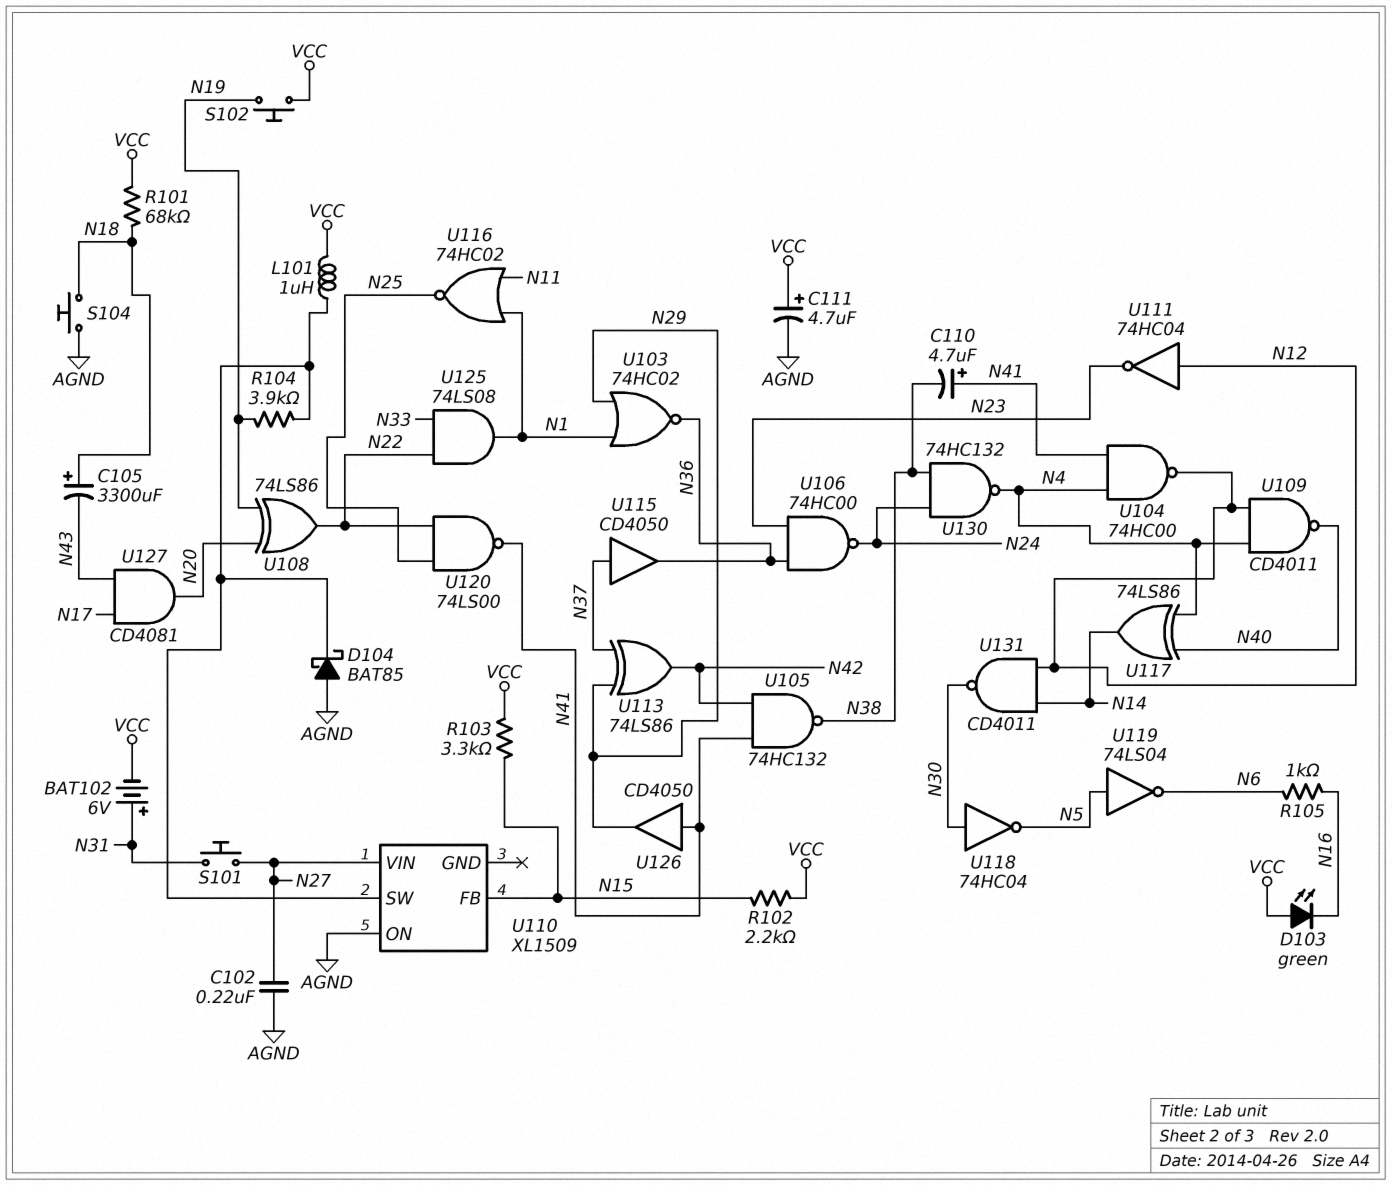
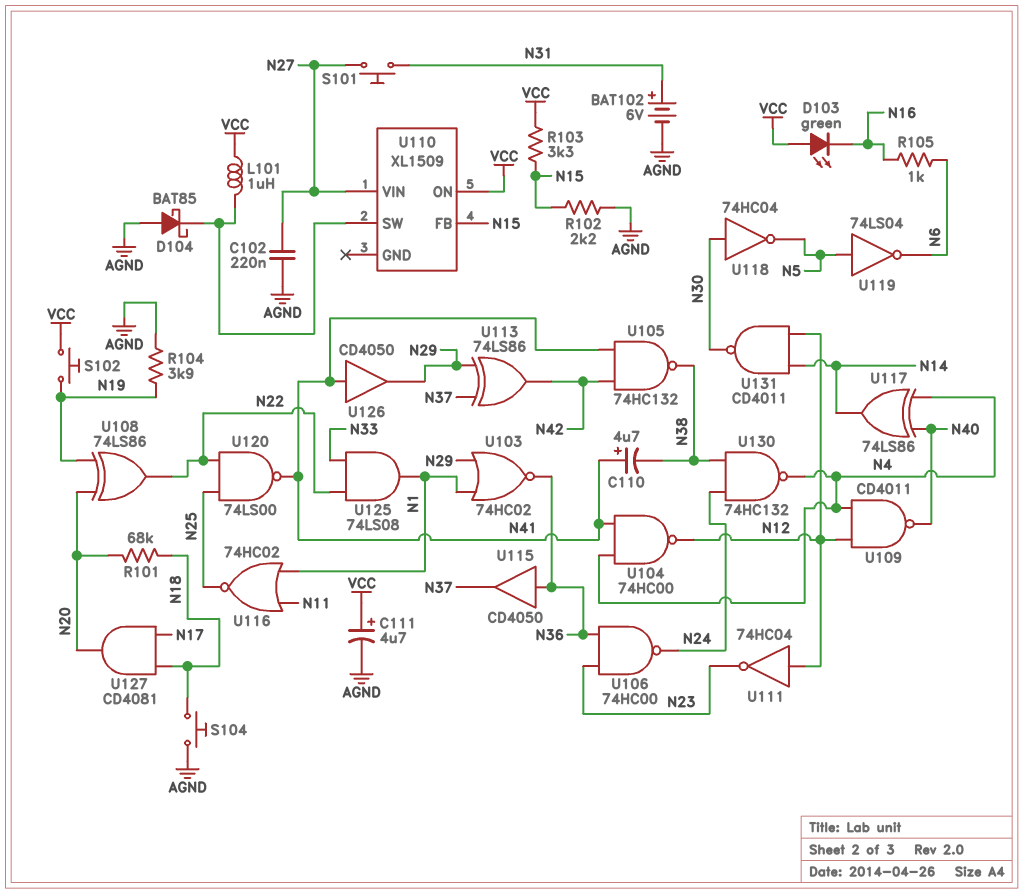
BAT102: 6V (plus N31, minus VCC) -> 6V (plus N31, minus AGND)
C105: 3300uF (plus N18, minus N43) -> none
R101: 68k (N18, VCC) -> 68k (N18, N20)
R102: 2.2k (N15, VCC) -> 2.2k (AGND, N15)
R104: 3.9k (N19, U110/SW) -> 3.9k (AGND, N19)
U110 pin ON: AGND -> VCC
U115: buffer CD4050 (in N37, out N36) -> buffer CD4050 (in N36, out N37)
U127: AND CD4081 (in N17, in N43, out N20) -> AND CD4081 (in N17, in N18, out N20)

